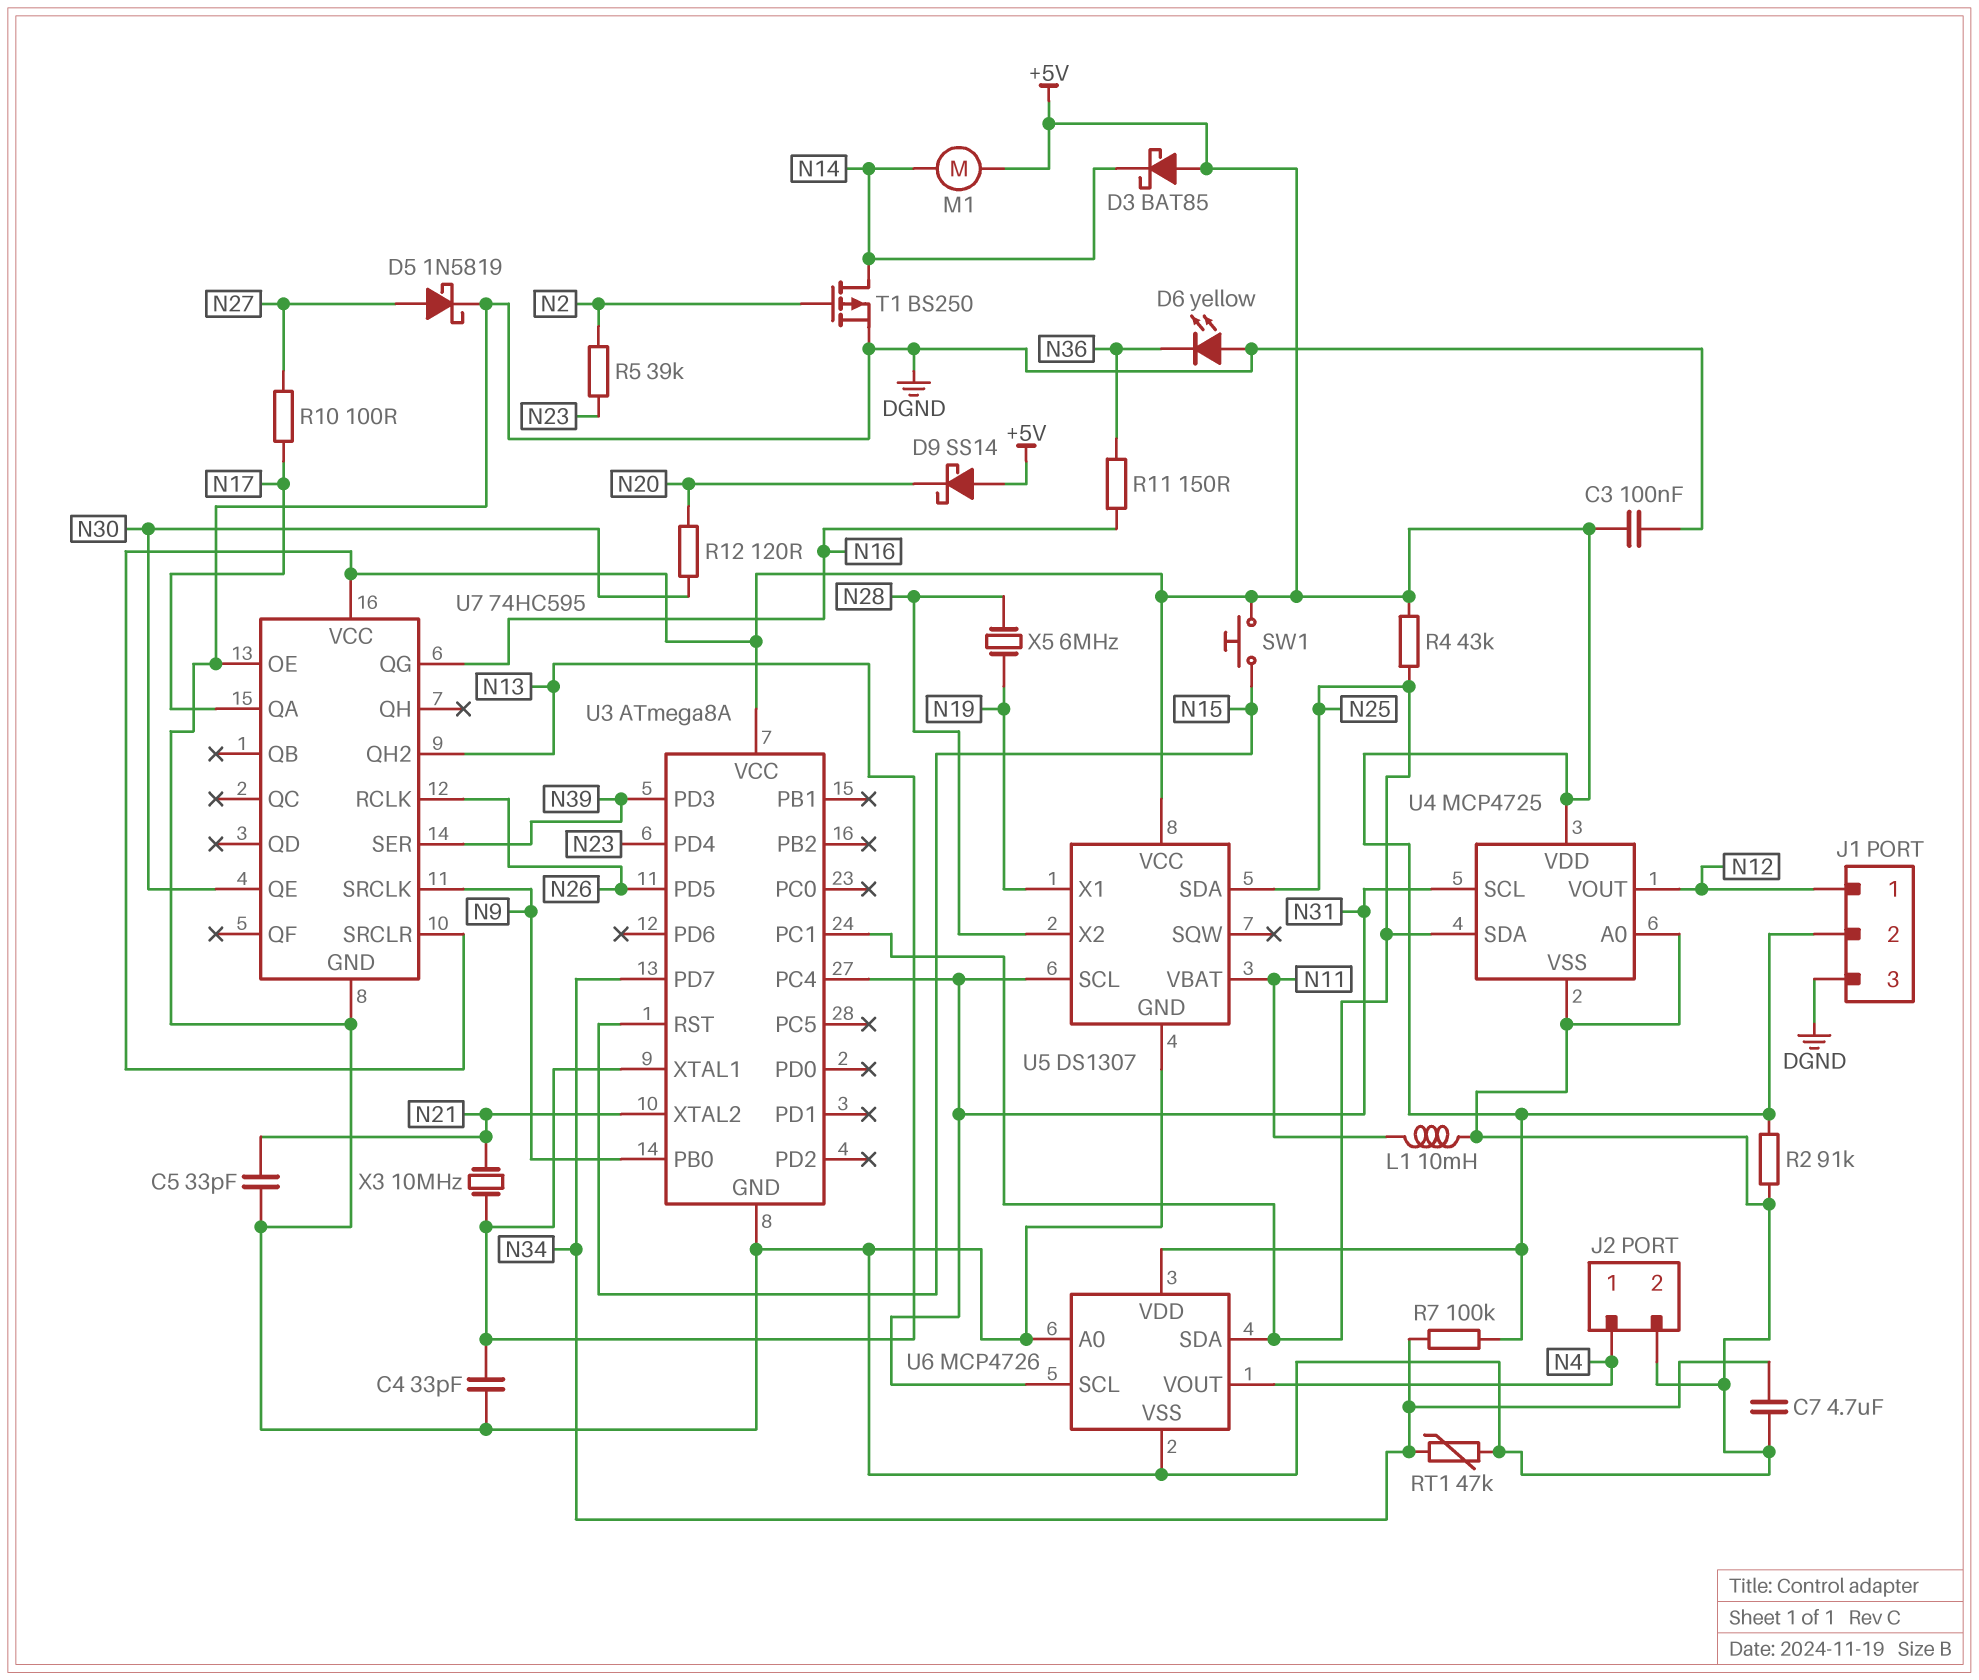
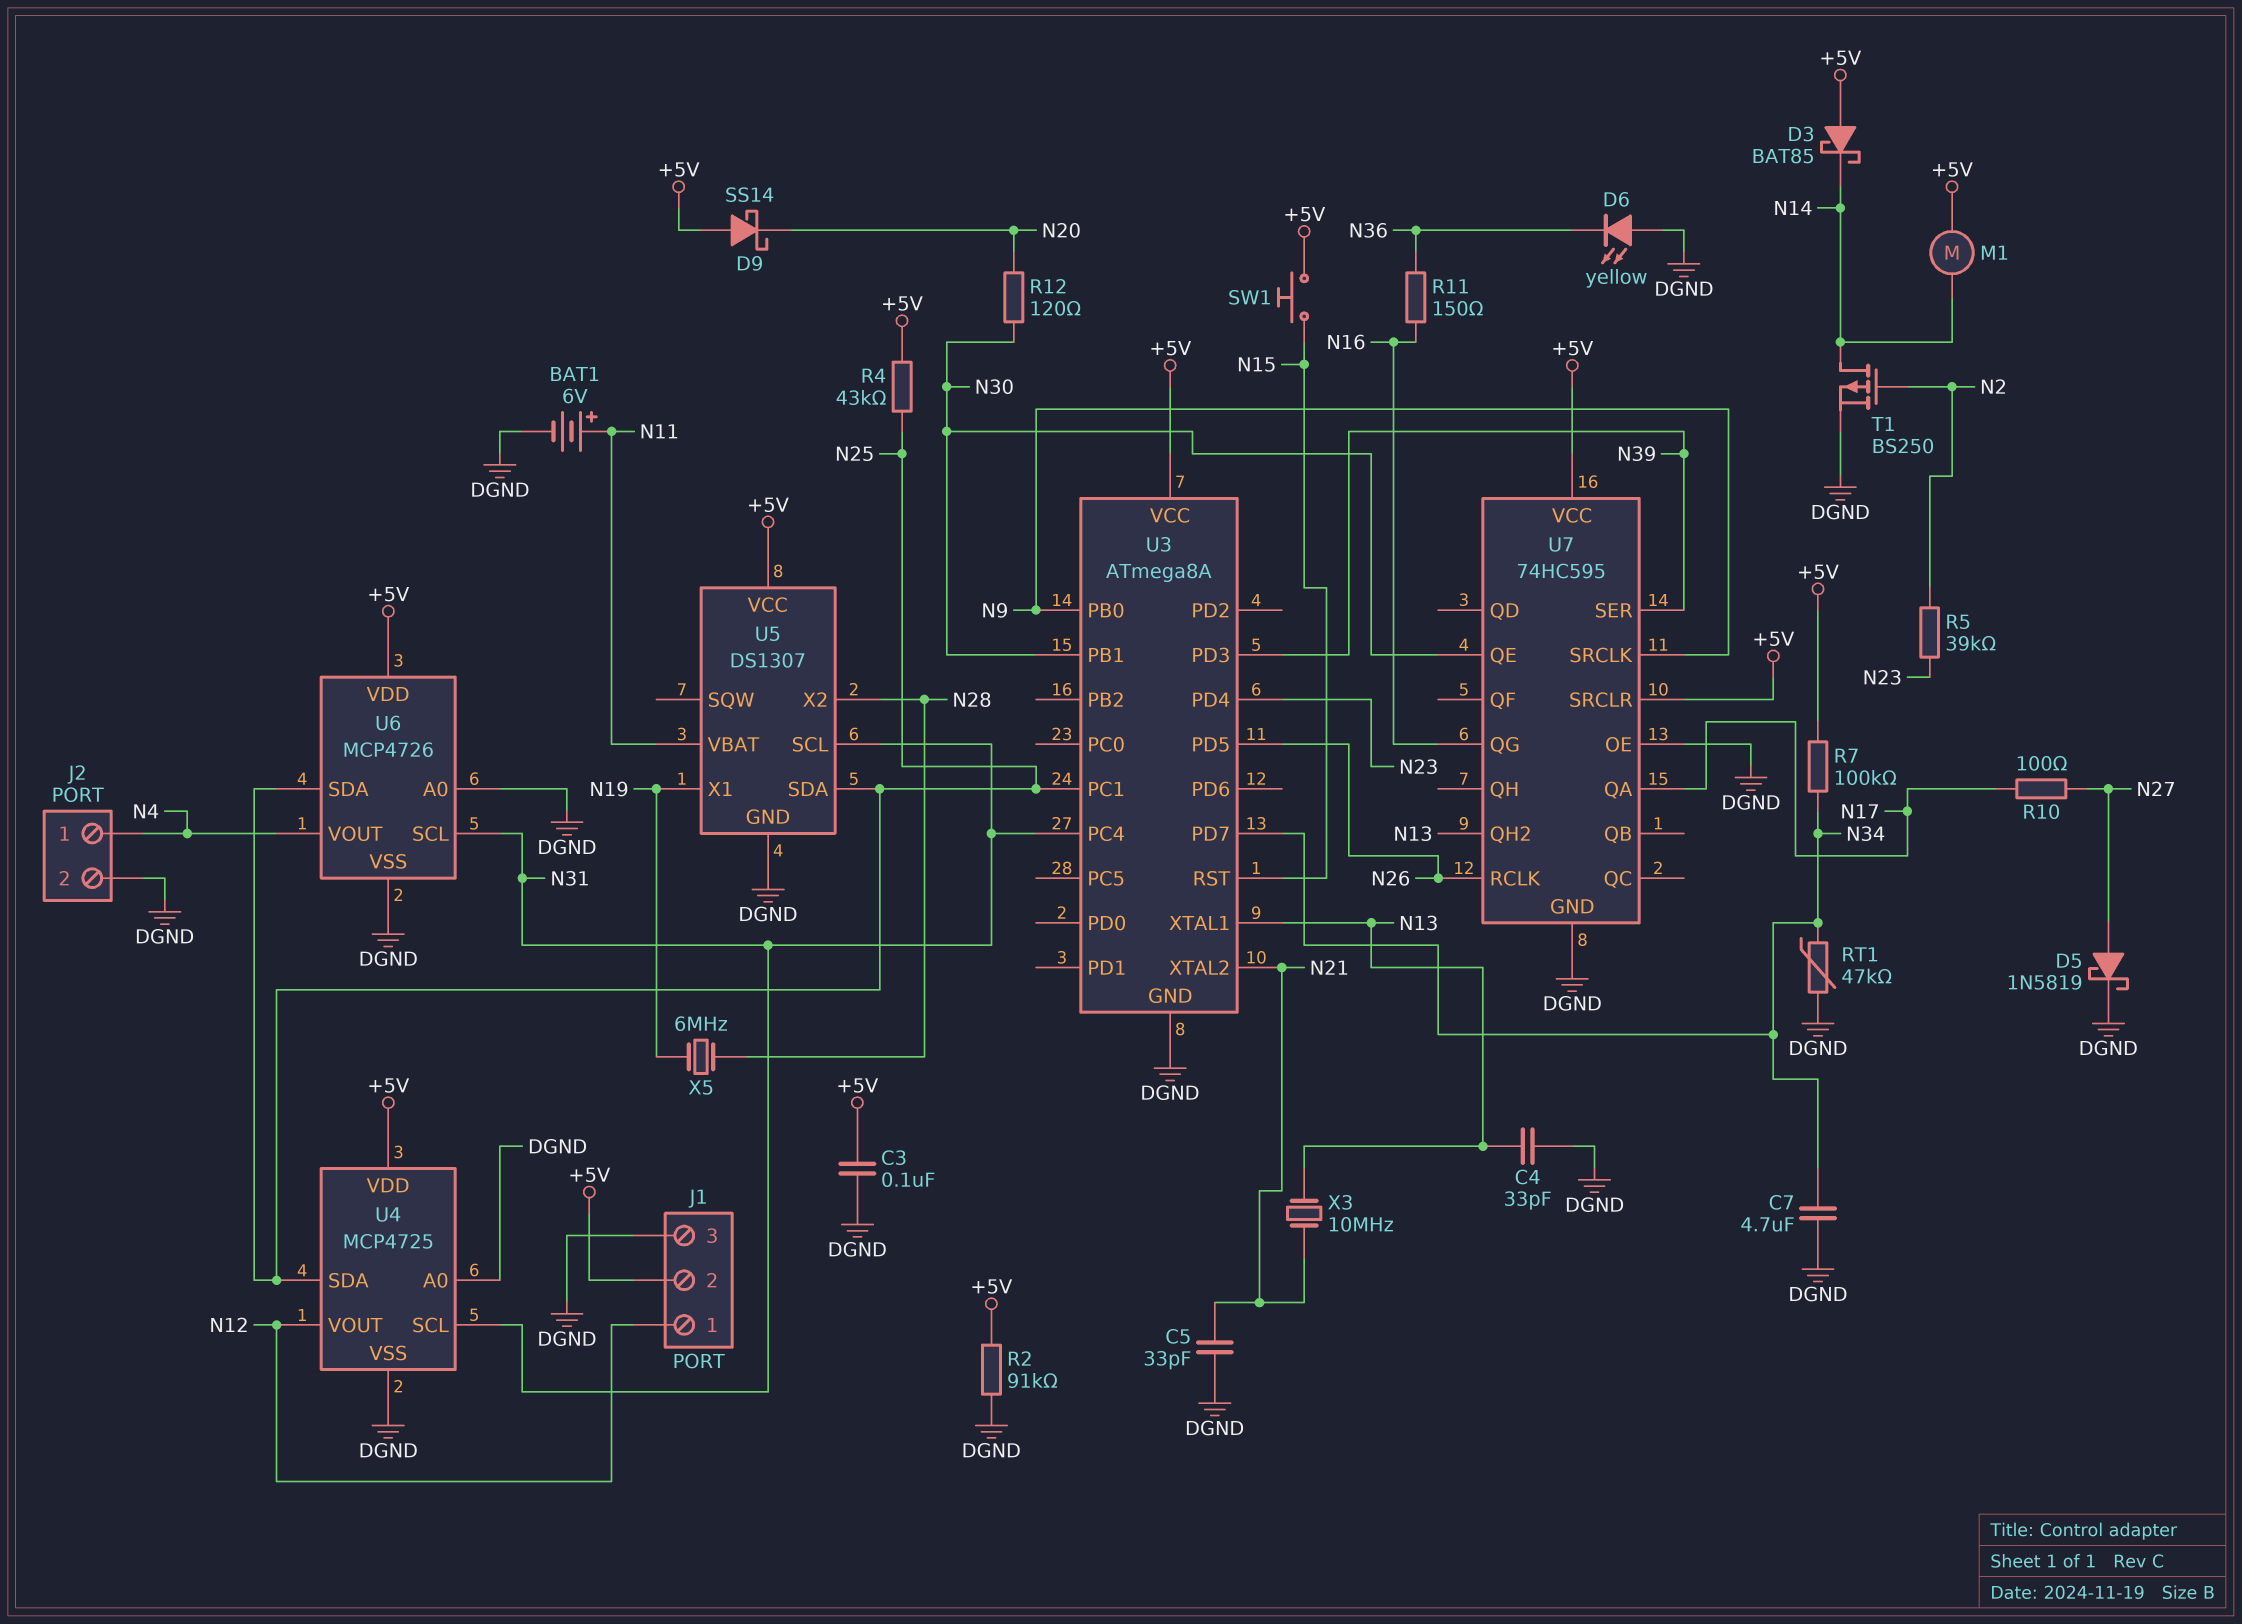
BAT1: none -> 6V (plus N11, minus DGND)
L1: 10mH (DGND, N11) -> none
U3 pin PB1: none -> N30

